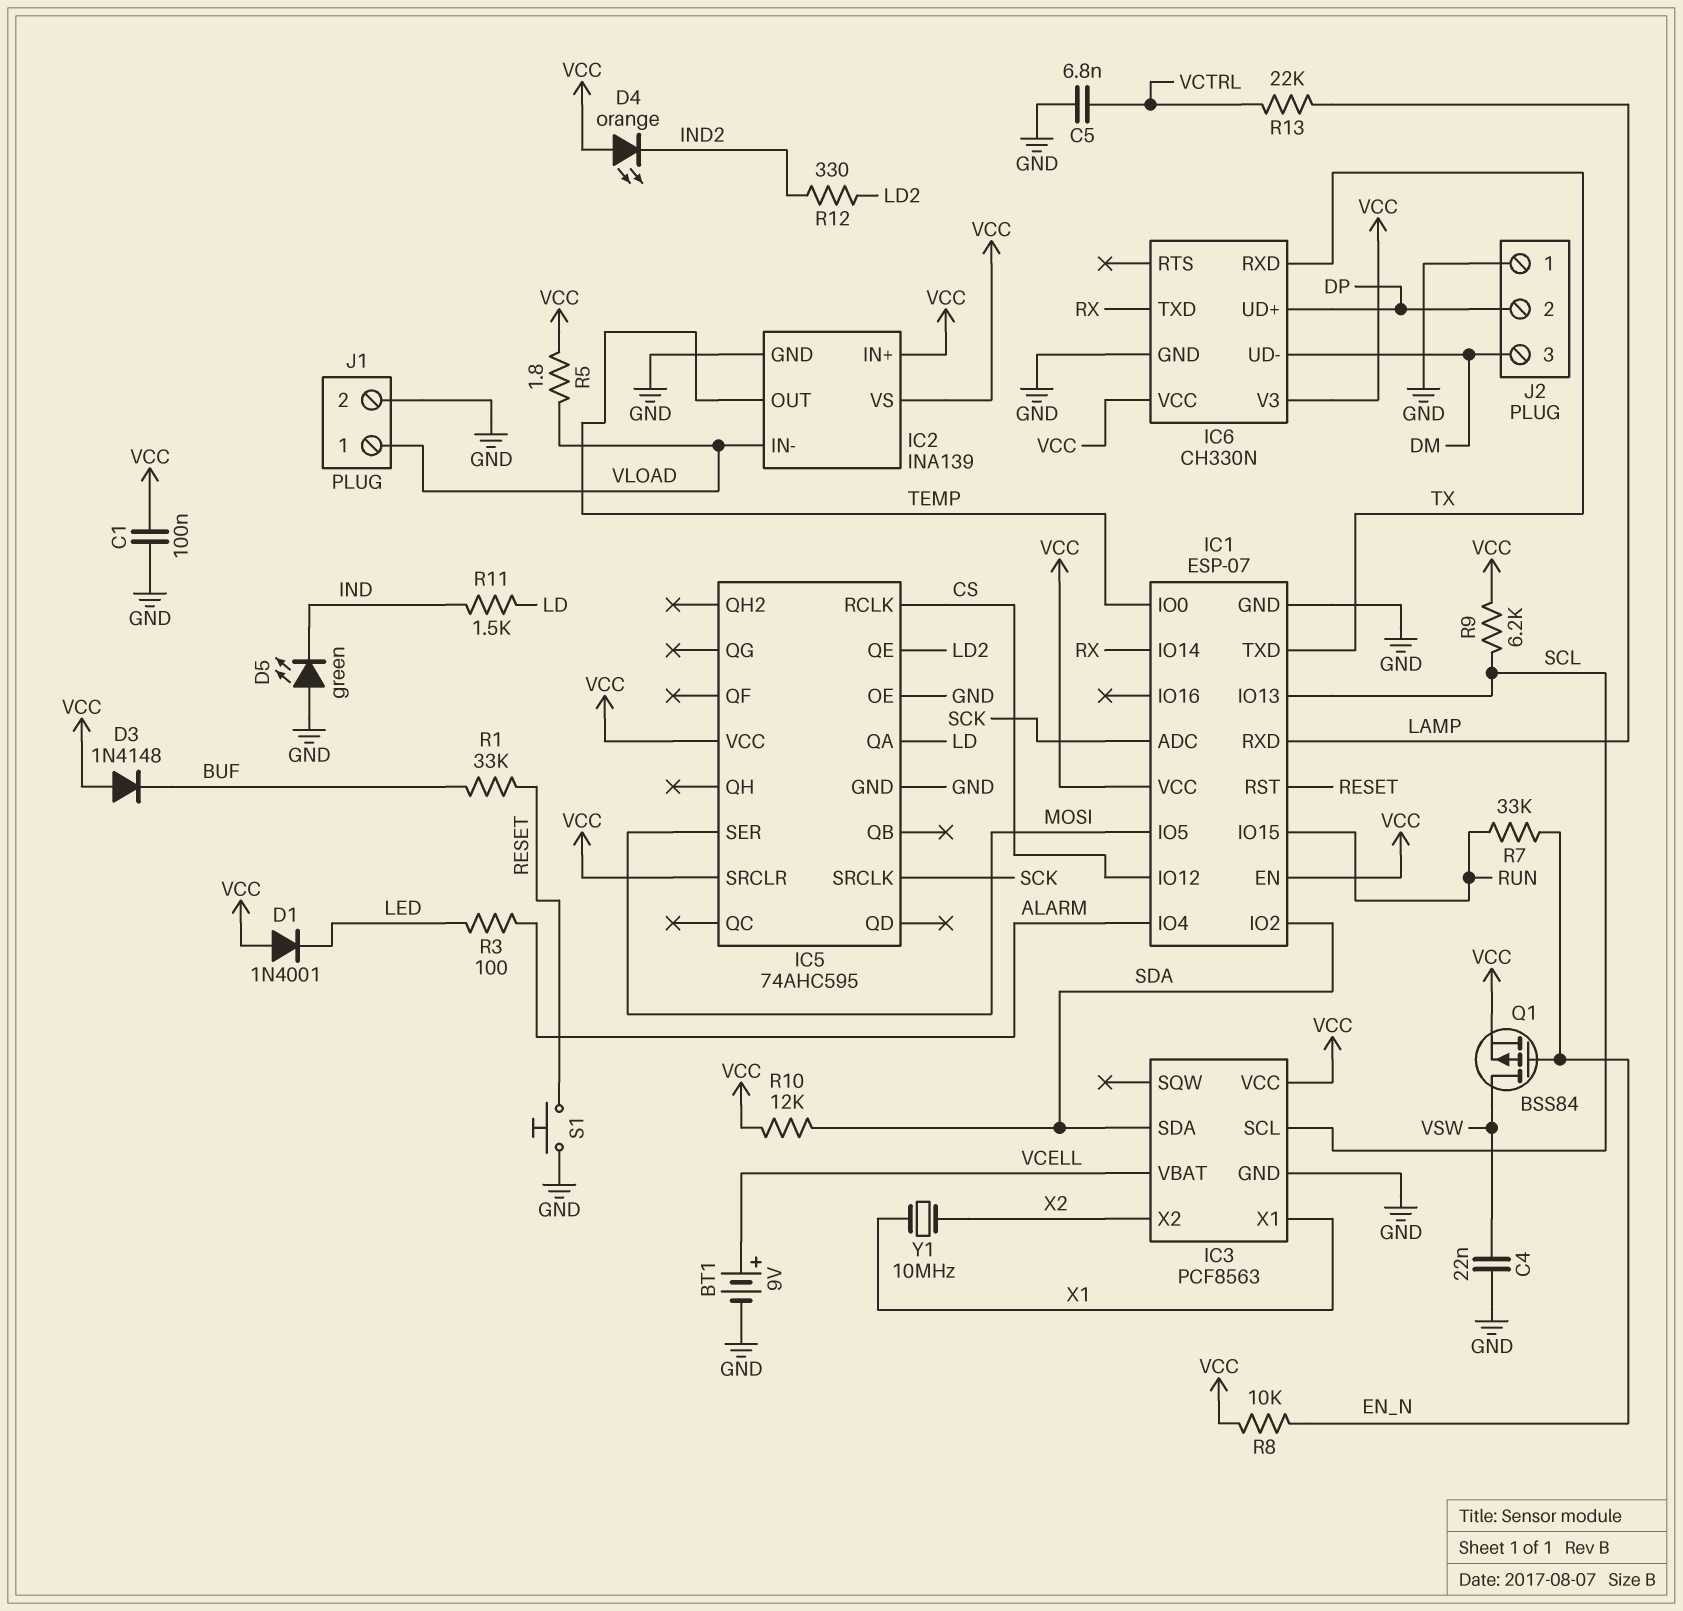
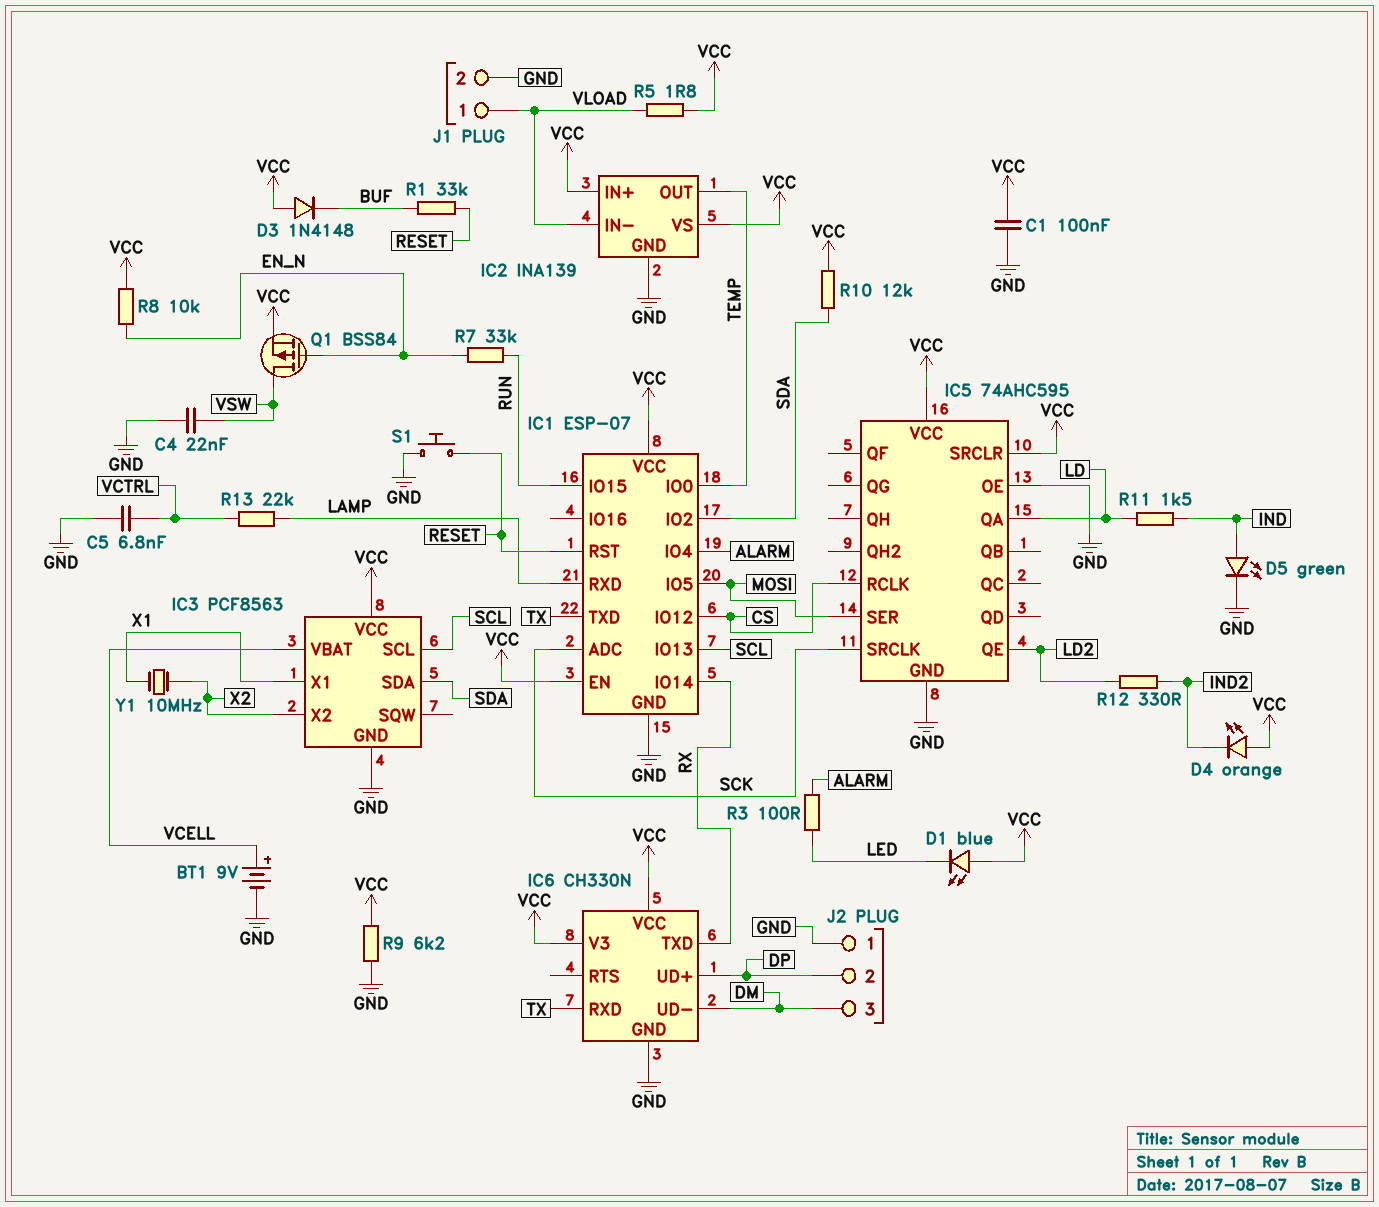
D1: diode 1N4001 (A VCC, K LED) -> LED blue (A VCC, K LED)
D5: LED green (A GND, K IND) -> LED green (A IND, K GND)
R9: 6.2k (SCL, VCC) -> 6.2k (GND, VCC)

